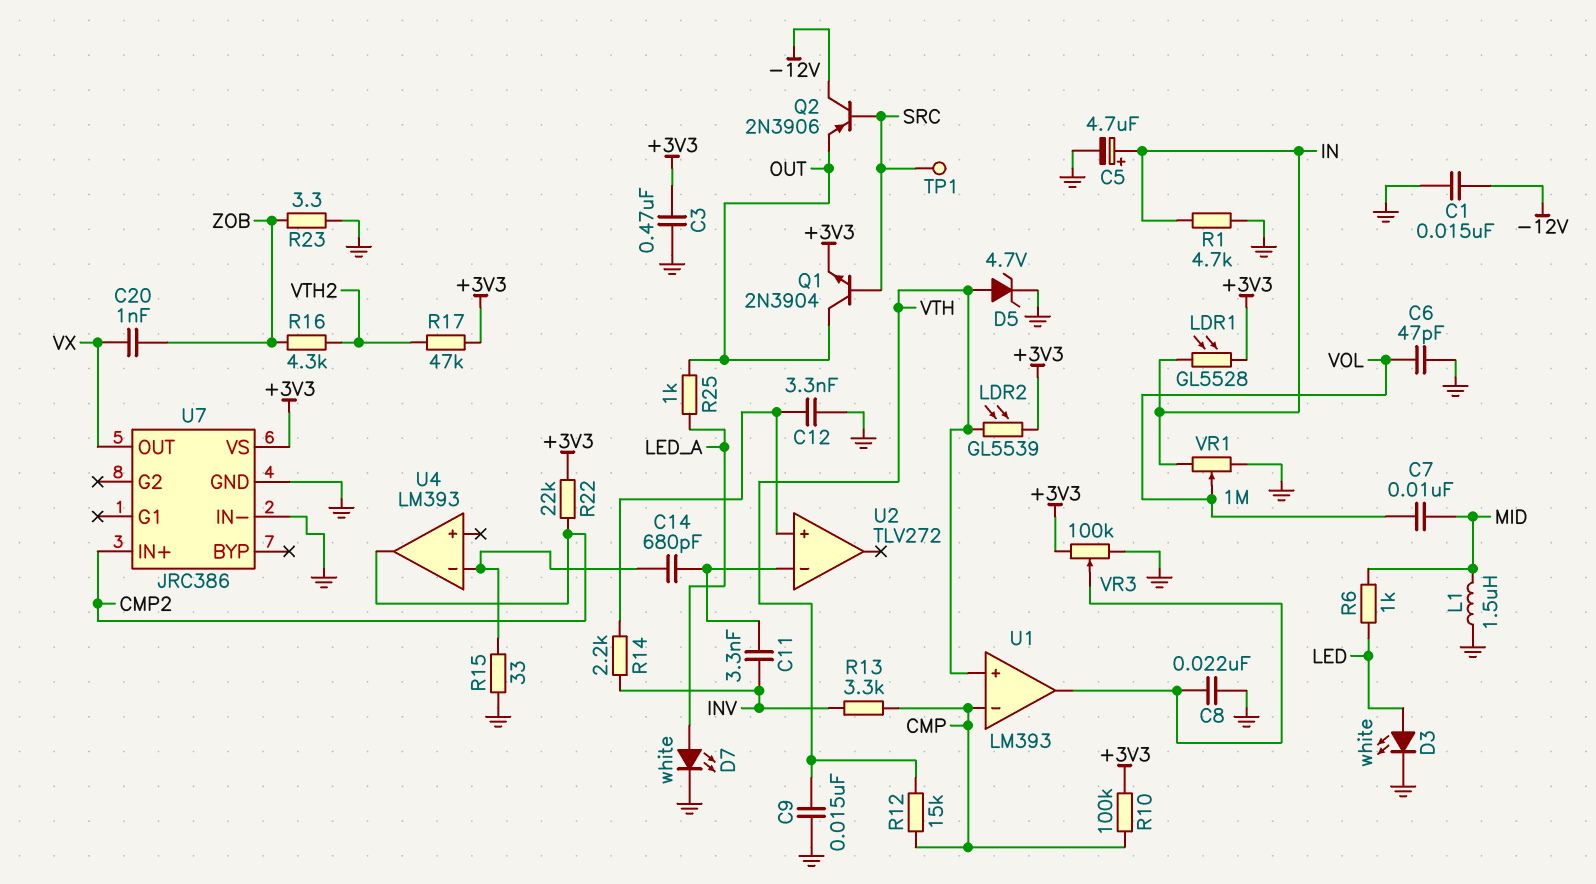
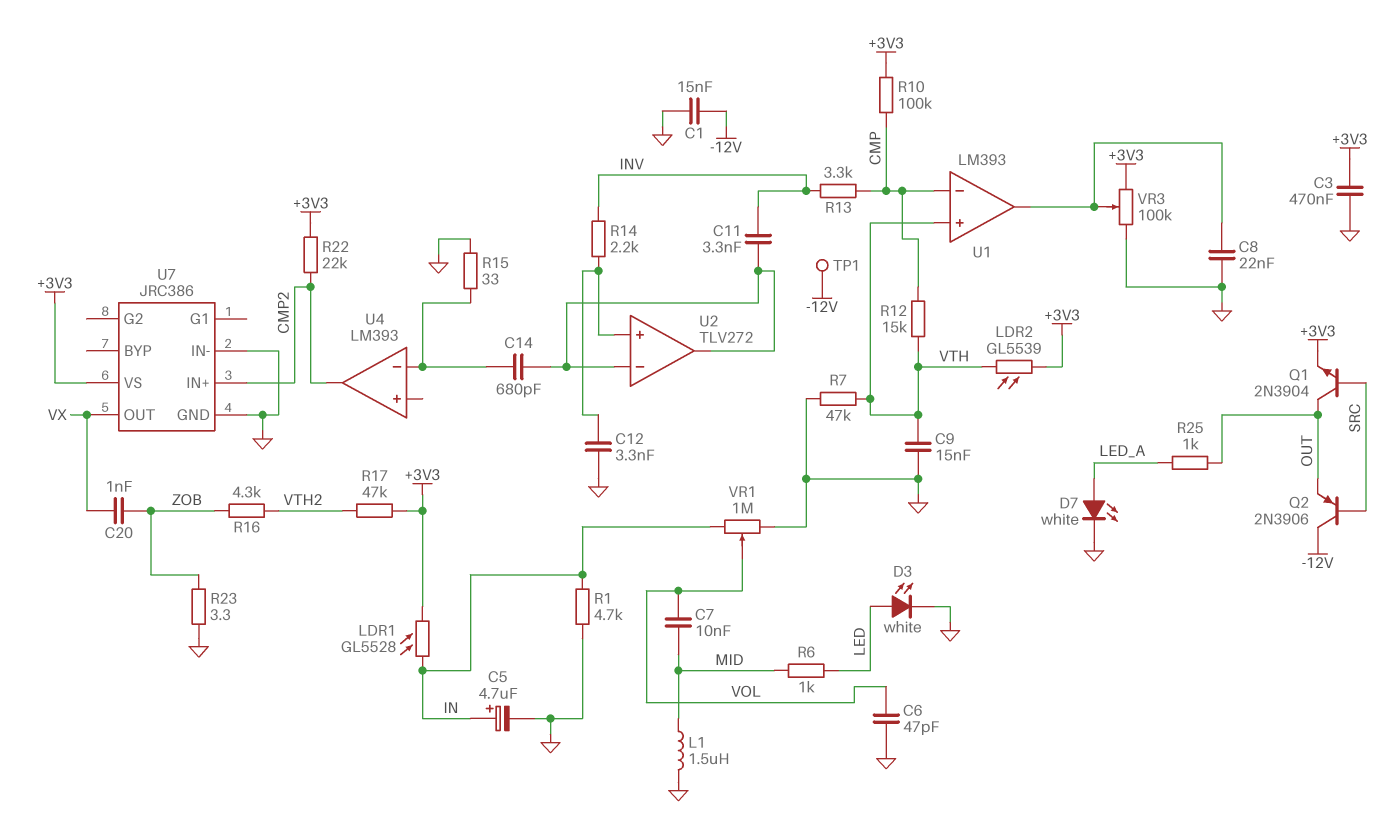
D5: zener 4.7V (A VTH, K GND) -> none
R7: none -> 47k (GND, VTH)
TP1: test point (SRC) -> test point (-12V)
U2 pin out: none -> U2/in-

